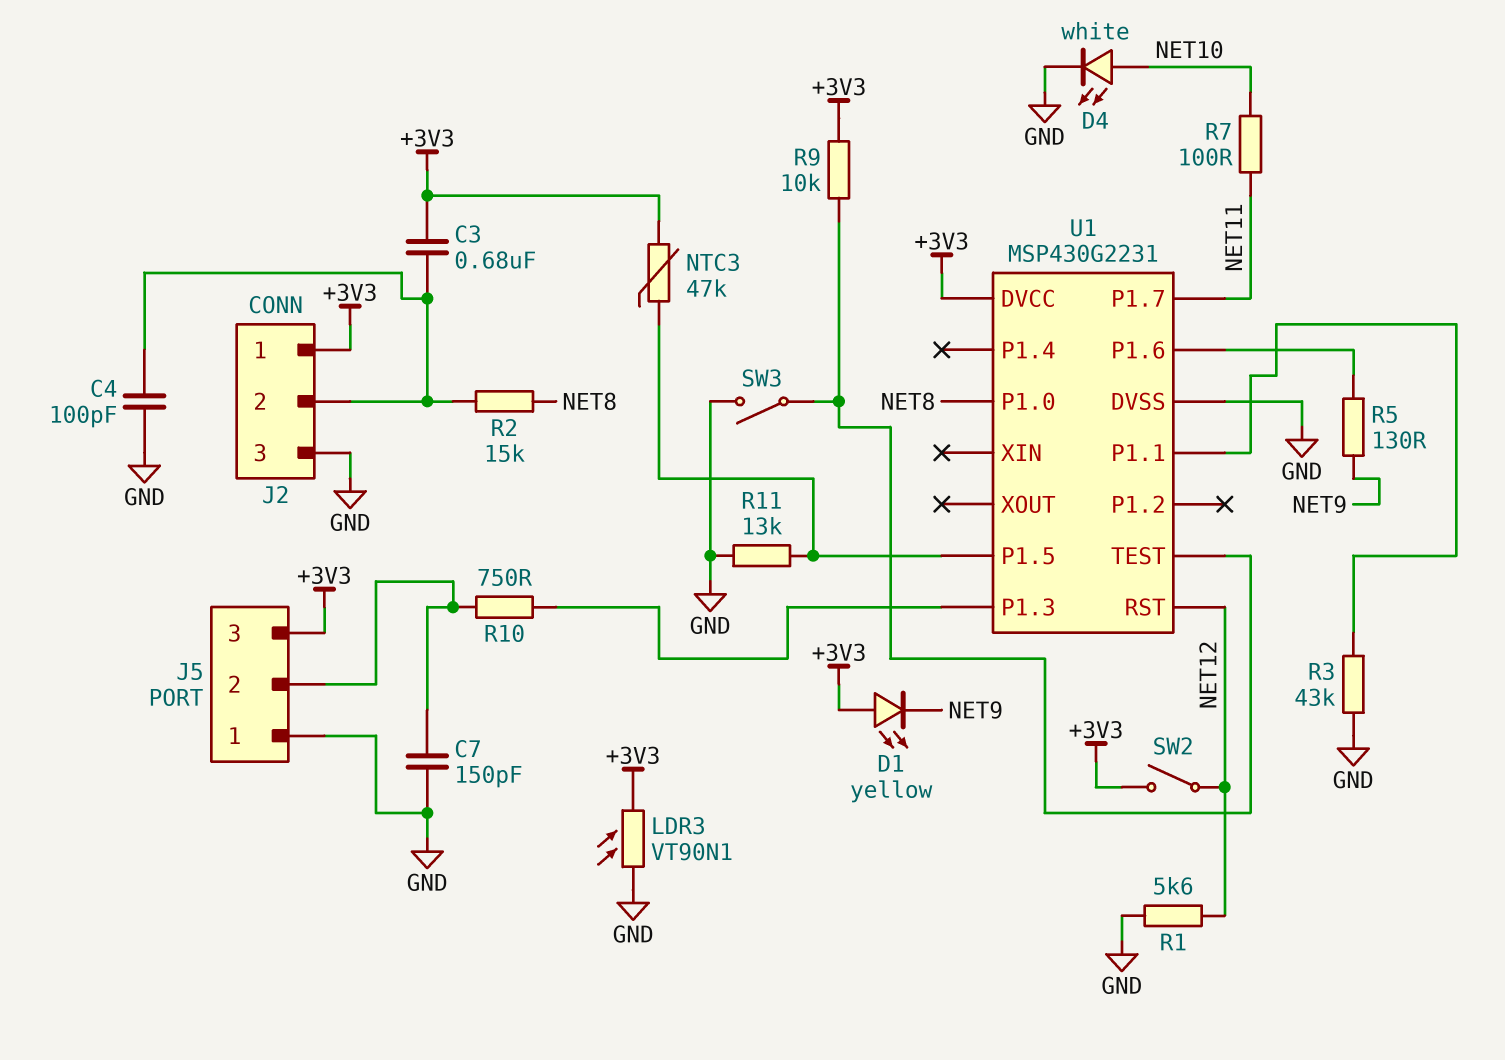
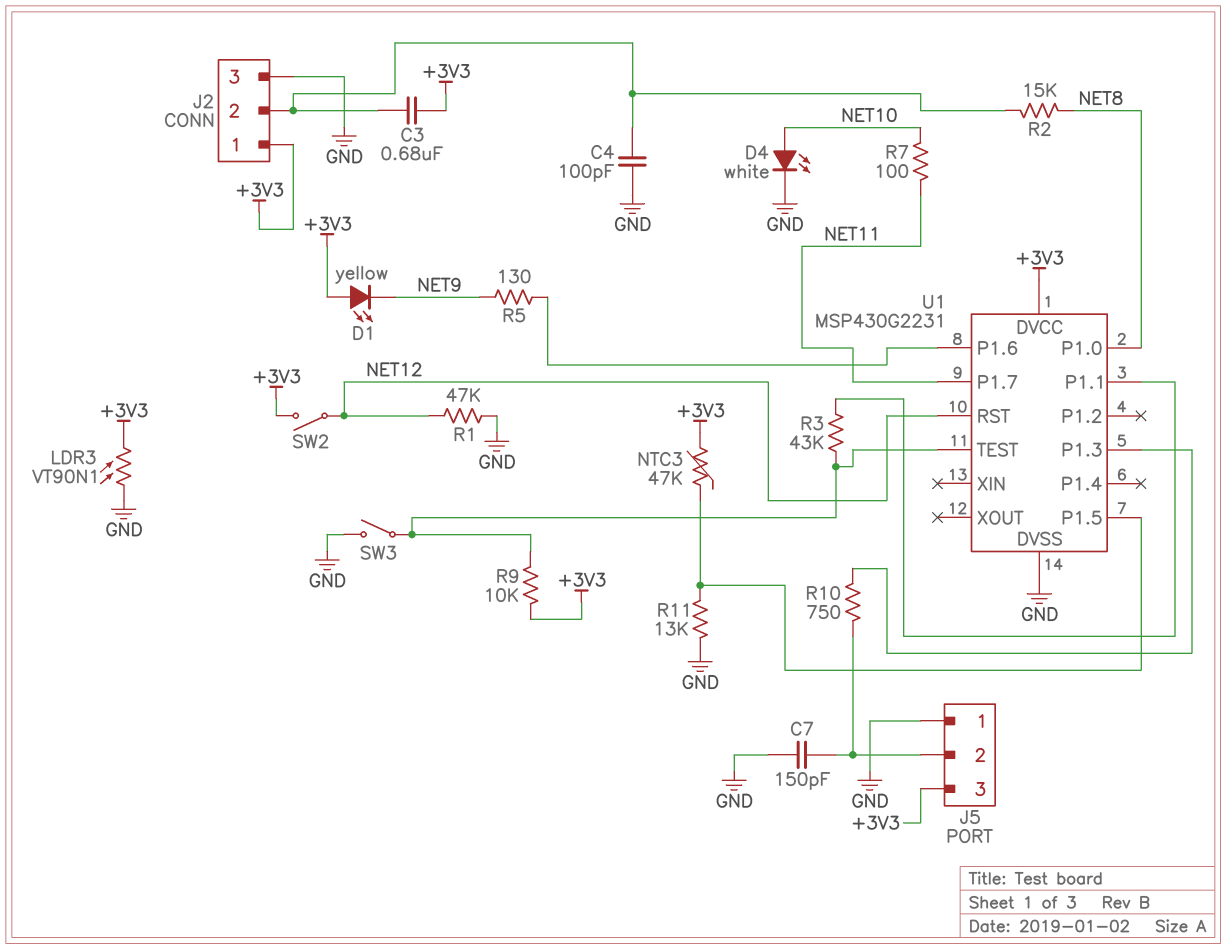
R1: 5.6k (GND, NET12) -> 47k (GND, NET12)
R3: 43k (GND, U1/P1.1) -> 43k (U1/P1.1, U1/TEST)

